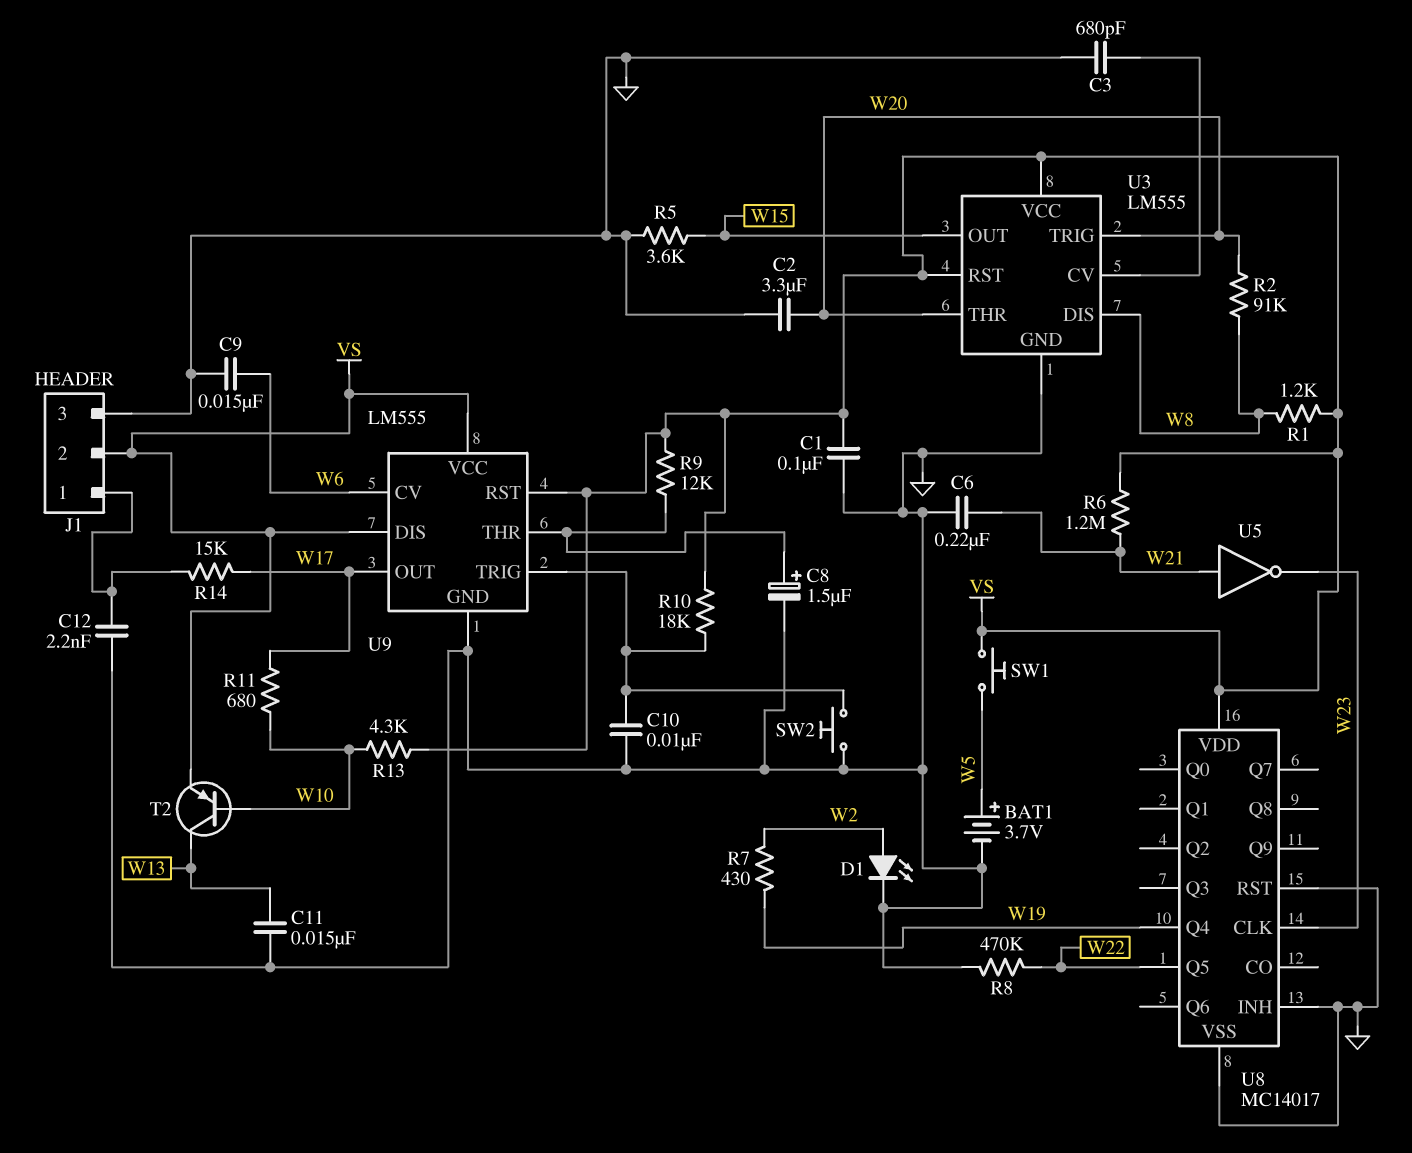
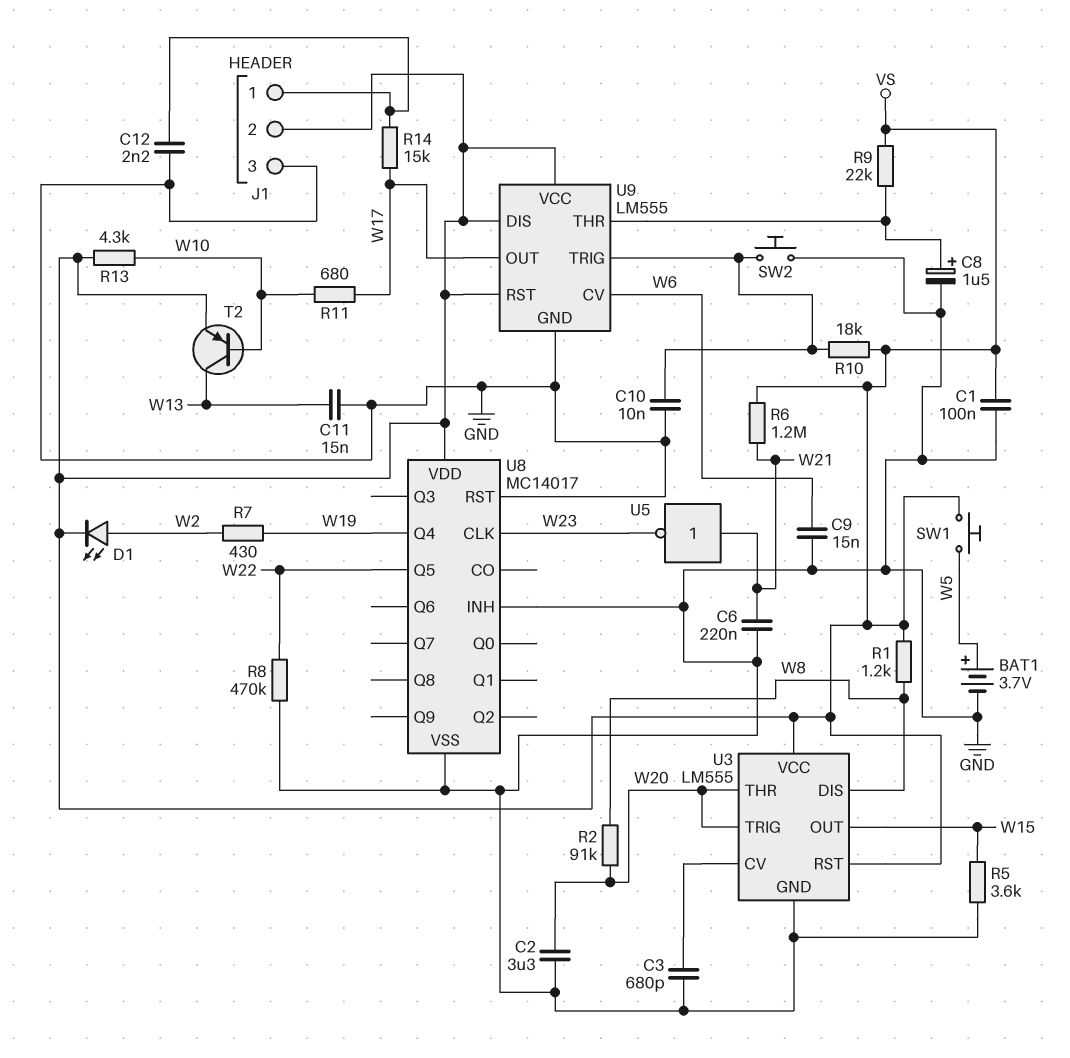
D1: LED (A W2, K GND) -> LED (A W2, K VS)
R9: 12k (U9/THR, VS) -> 22k (U9/THR, VS)

